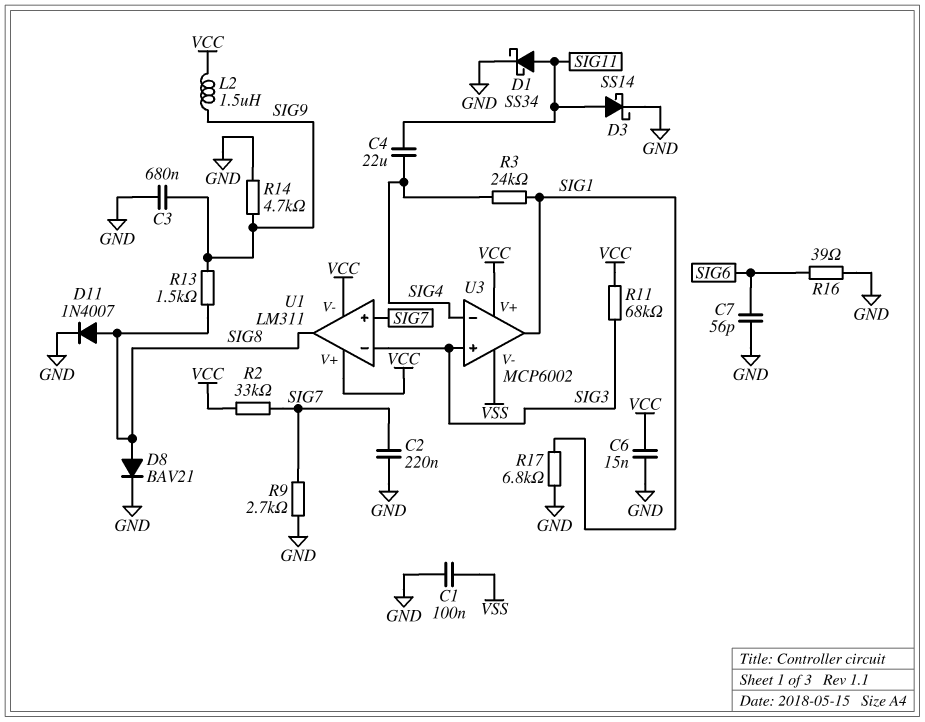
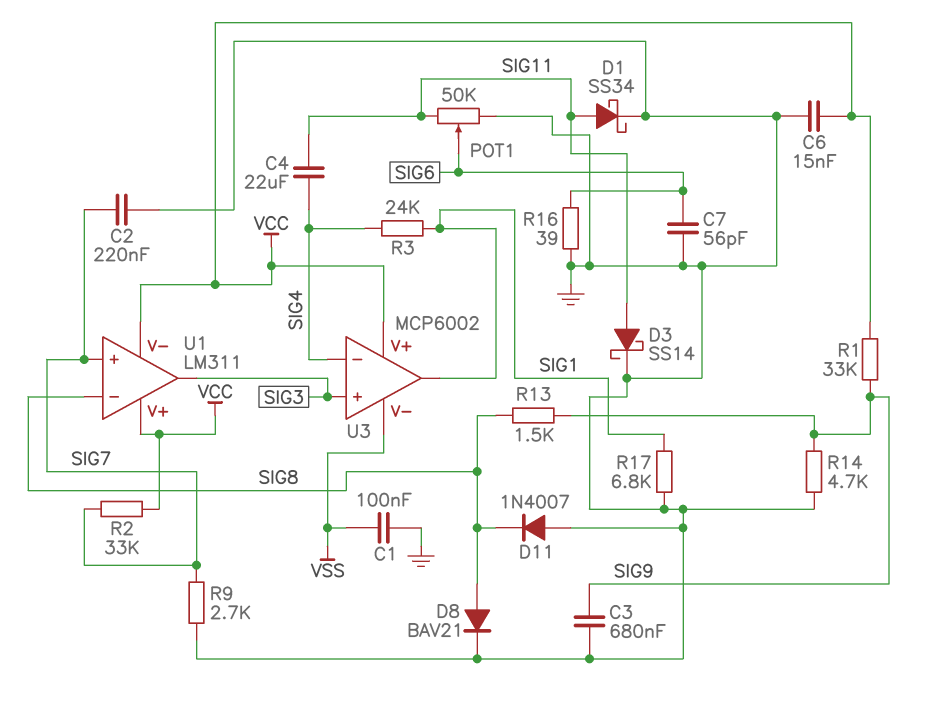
D11: diode 1N4007 (A SIG8, K GND) -> diode 1N4007 (A GND, K SIG8)
L2: 1.5uH (SIG9, VCC) -> none
POT1: none -> 50k (GND, SIG11, wiper SIG6)
R1: none -> 33k (SIG9, VCC)
R11: 68k (SIG3, VCC) -> none
U1 pin in-: SIG3 -> SIG8
U1 pin out: SIG8 -> SIG3

